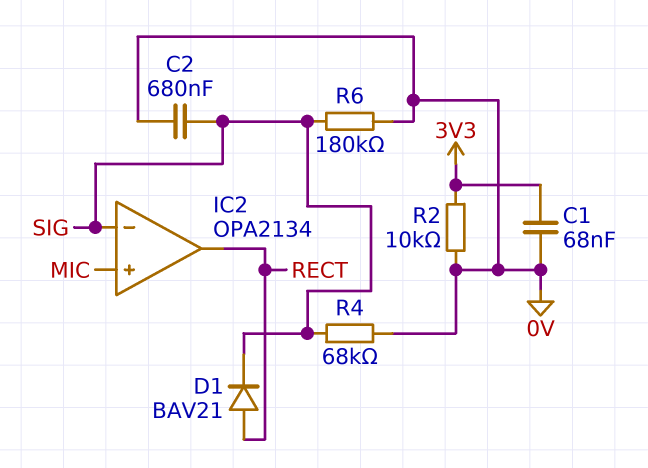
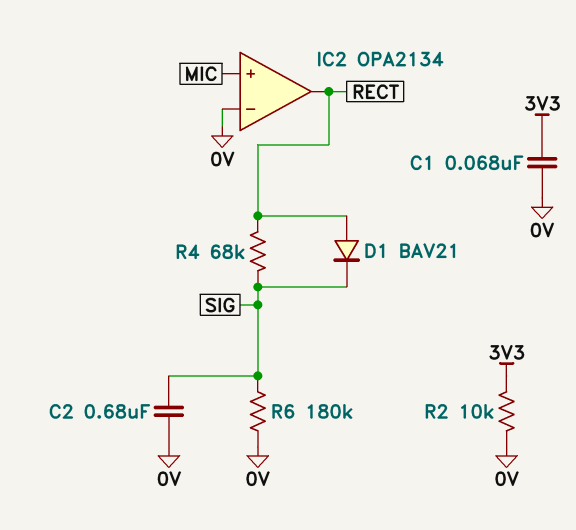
IC2 pin in-: SIG -> 0V
R4: 68k (0V, SIG) -> 68k (RECT, SIG)

